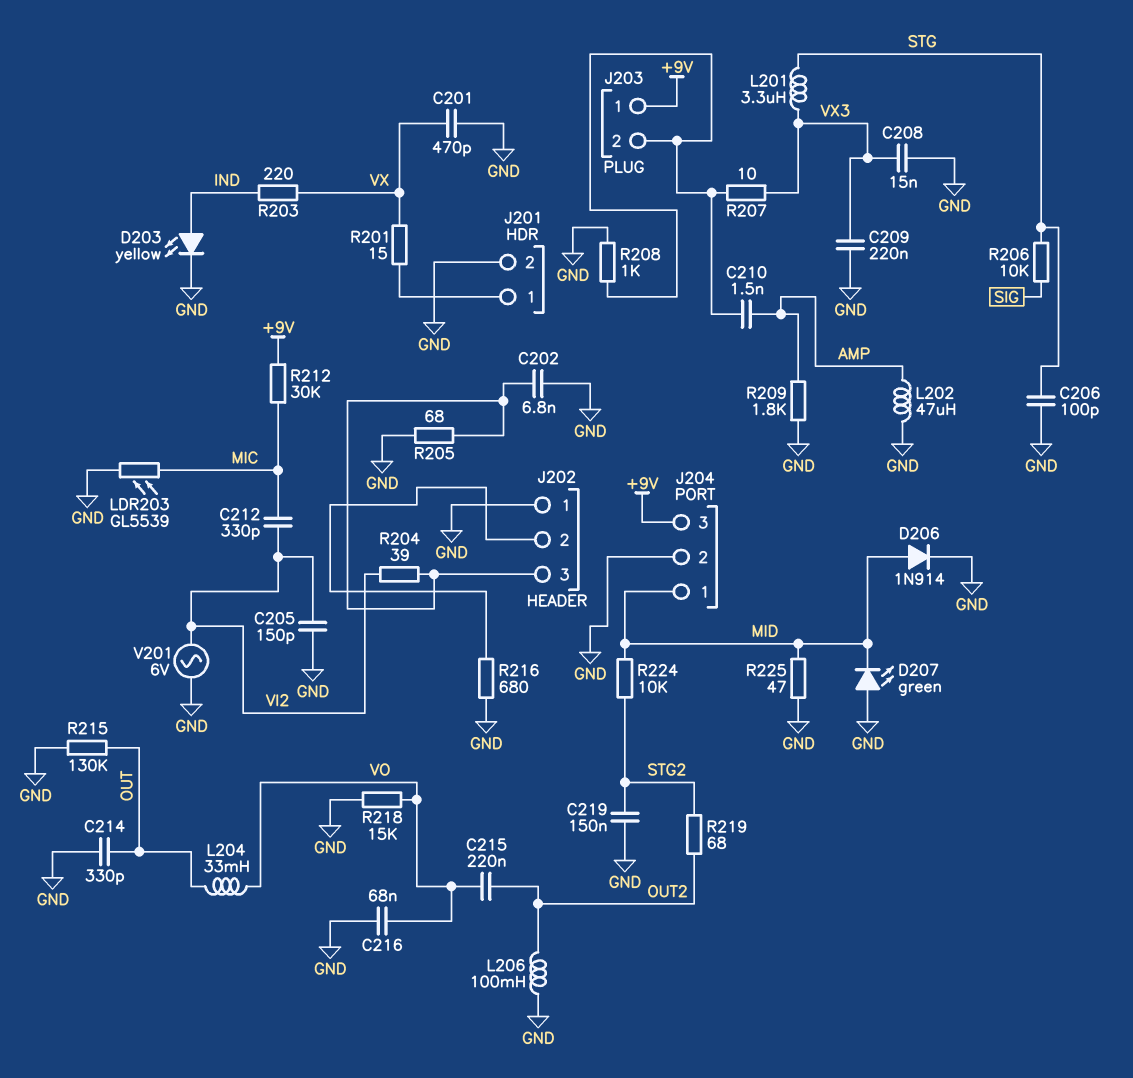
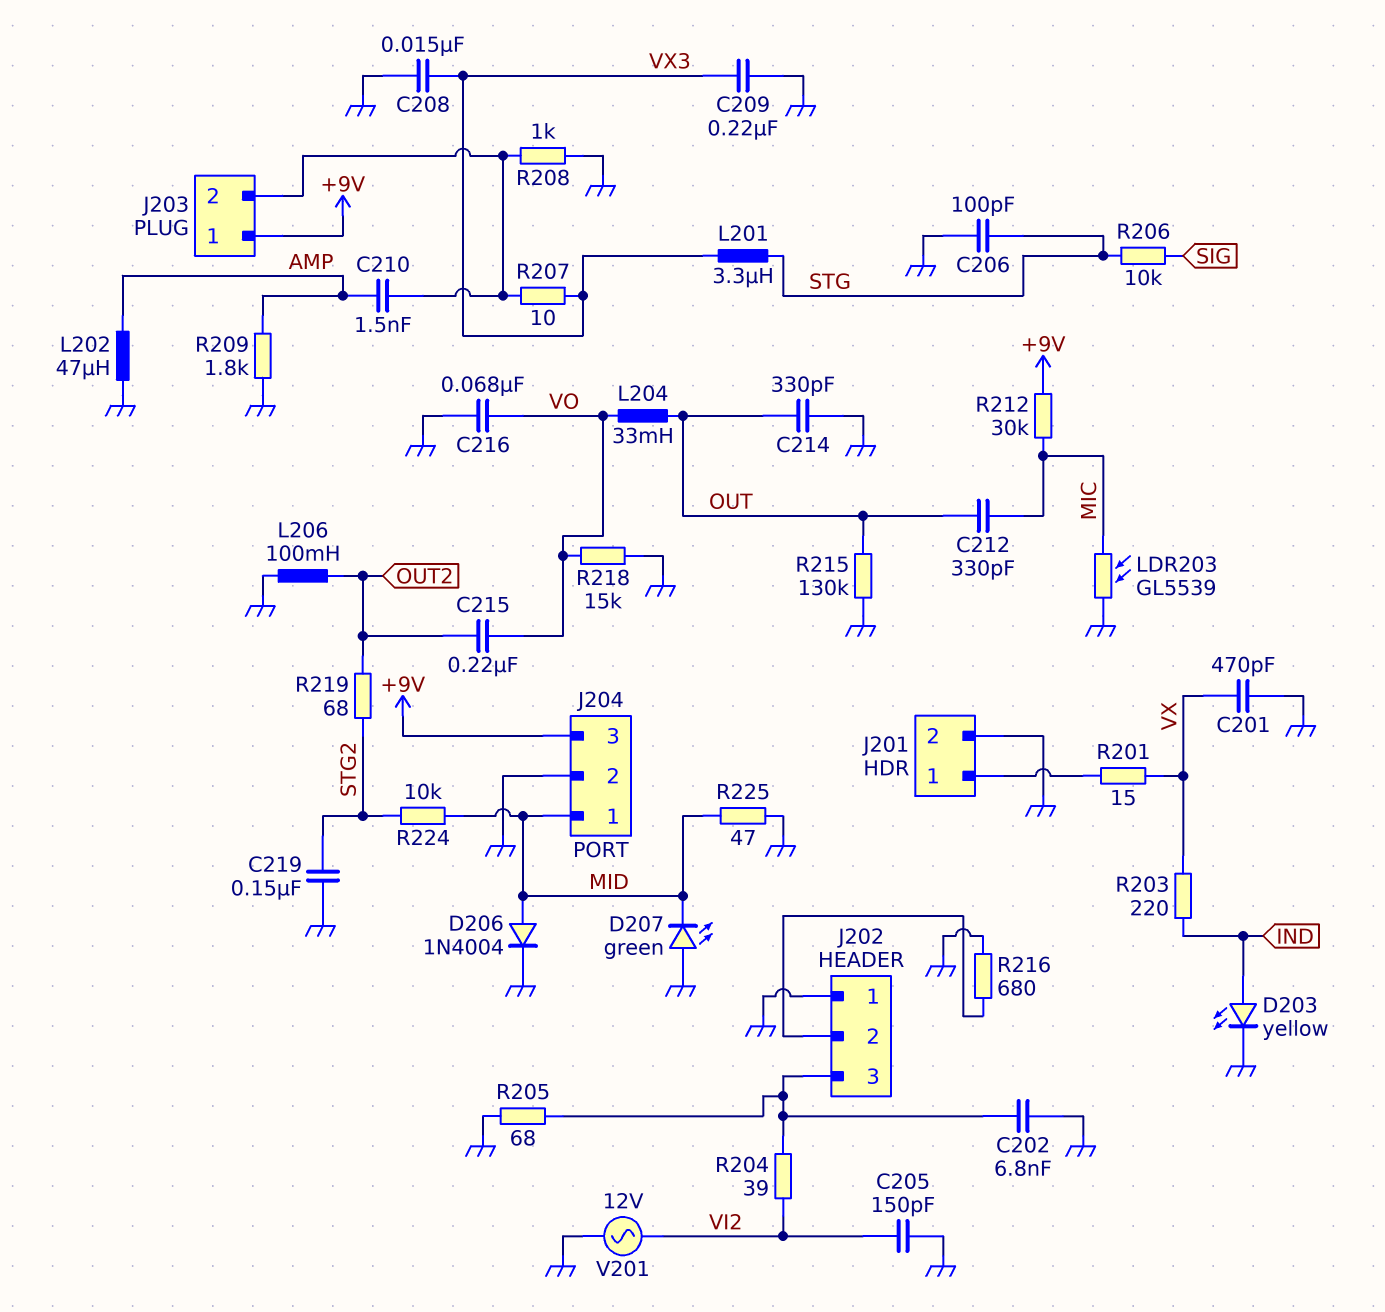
C212: 330pF (MIC, VI2) -> 330pF (MIC, OUT)
D206: diode 1N914 (A MID, K GND) -> diode 1N4004 (A MID, K GND)
V201: AC 6V (GND, VI2) -> AC 12V (GND, VI2)

